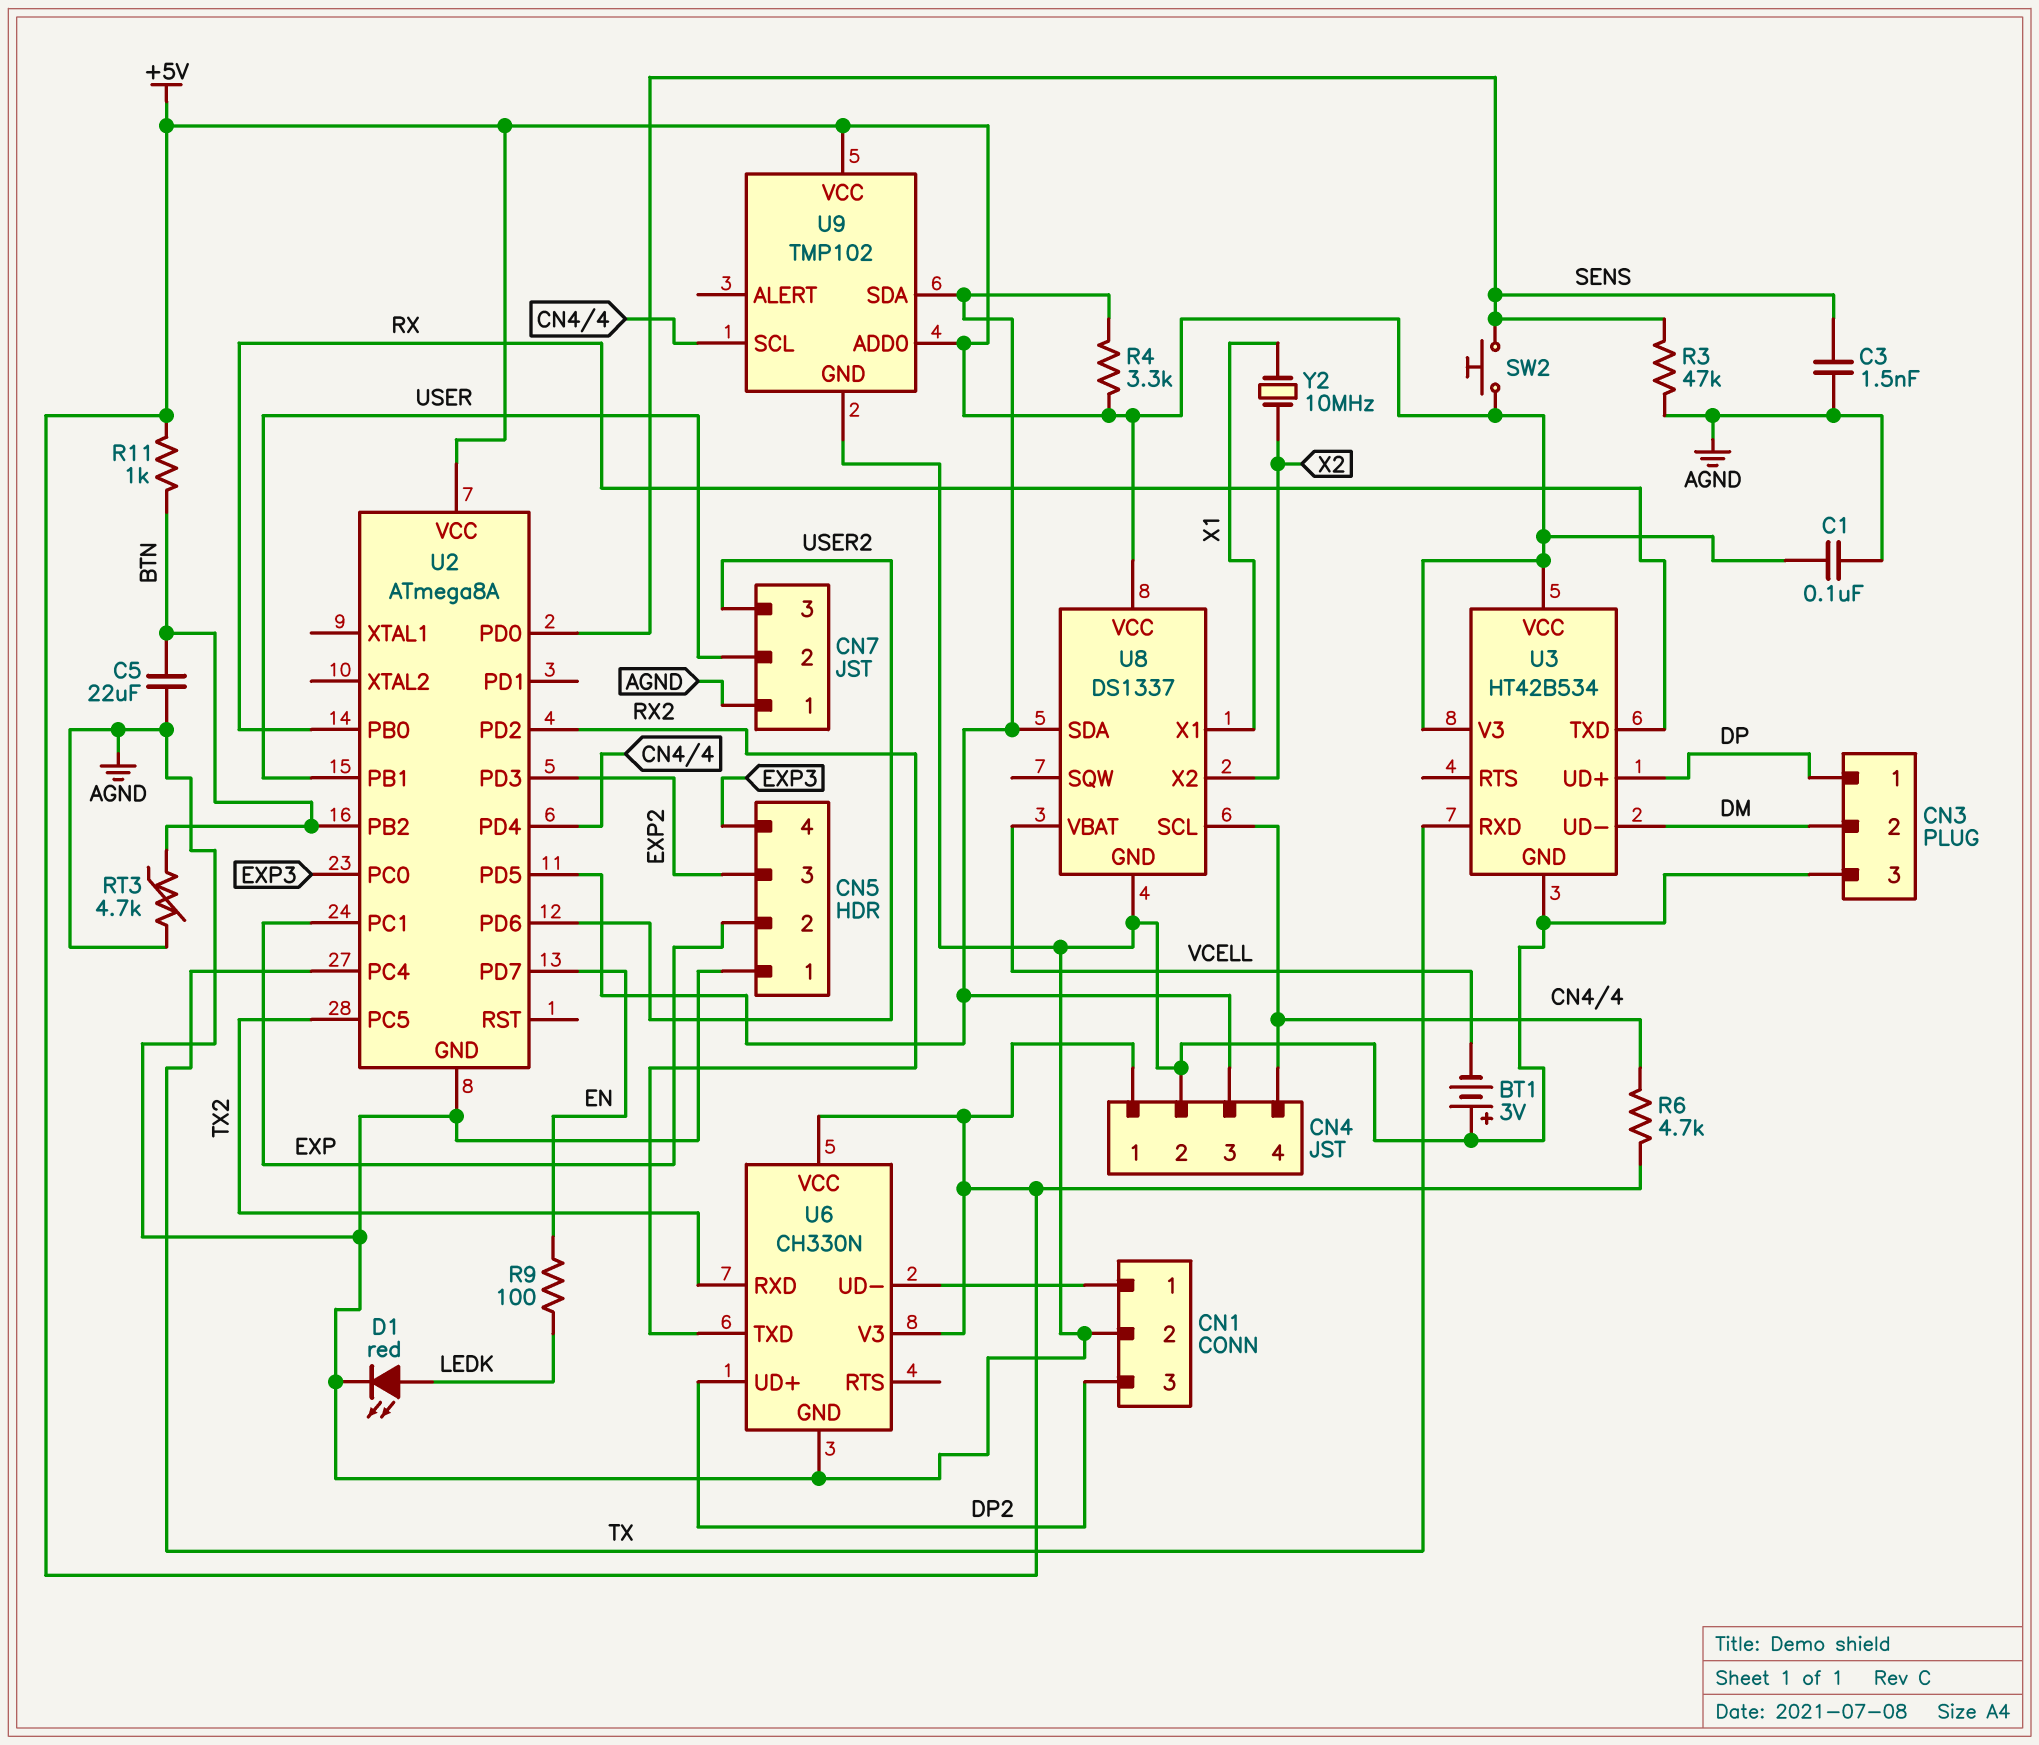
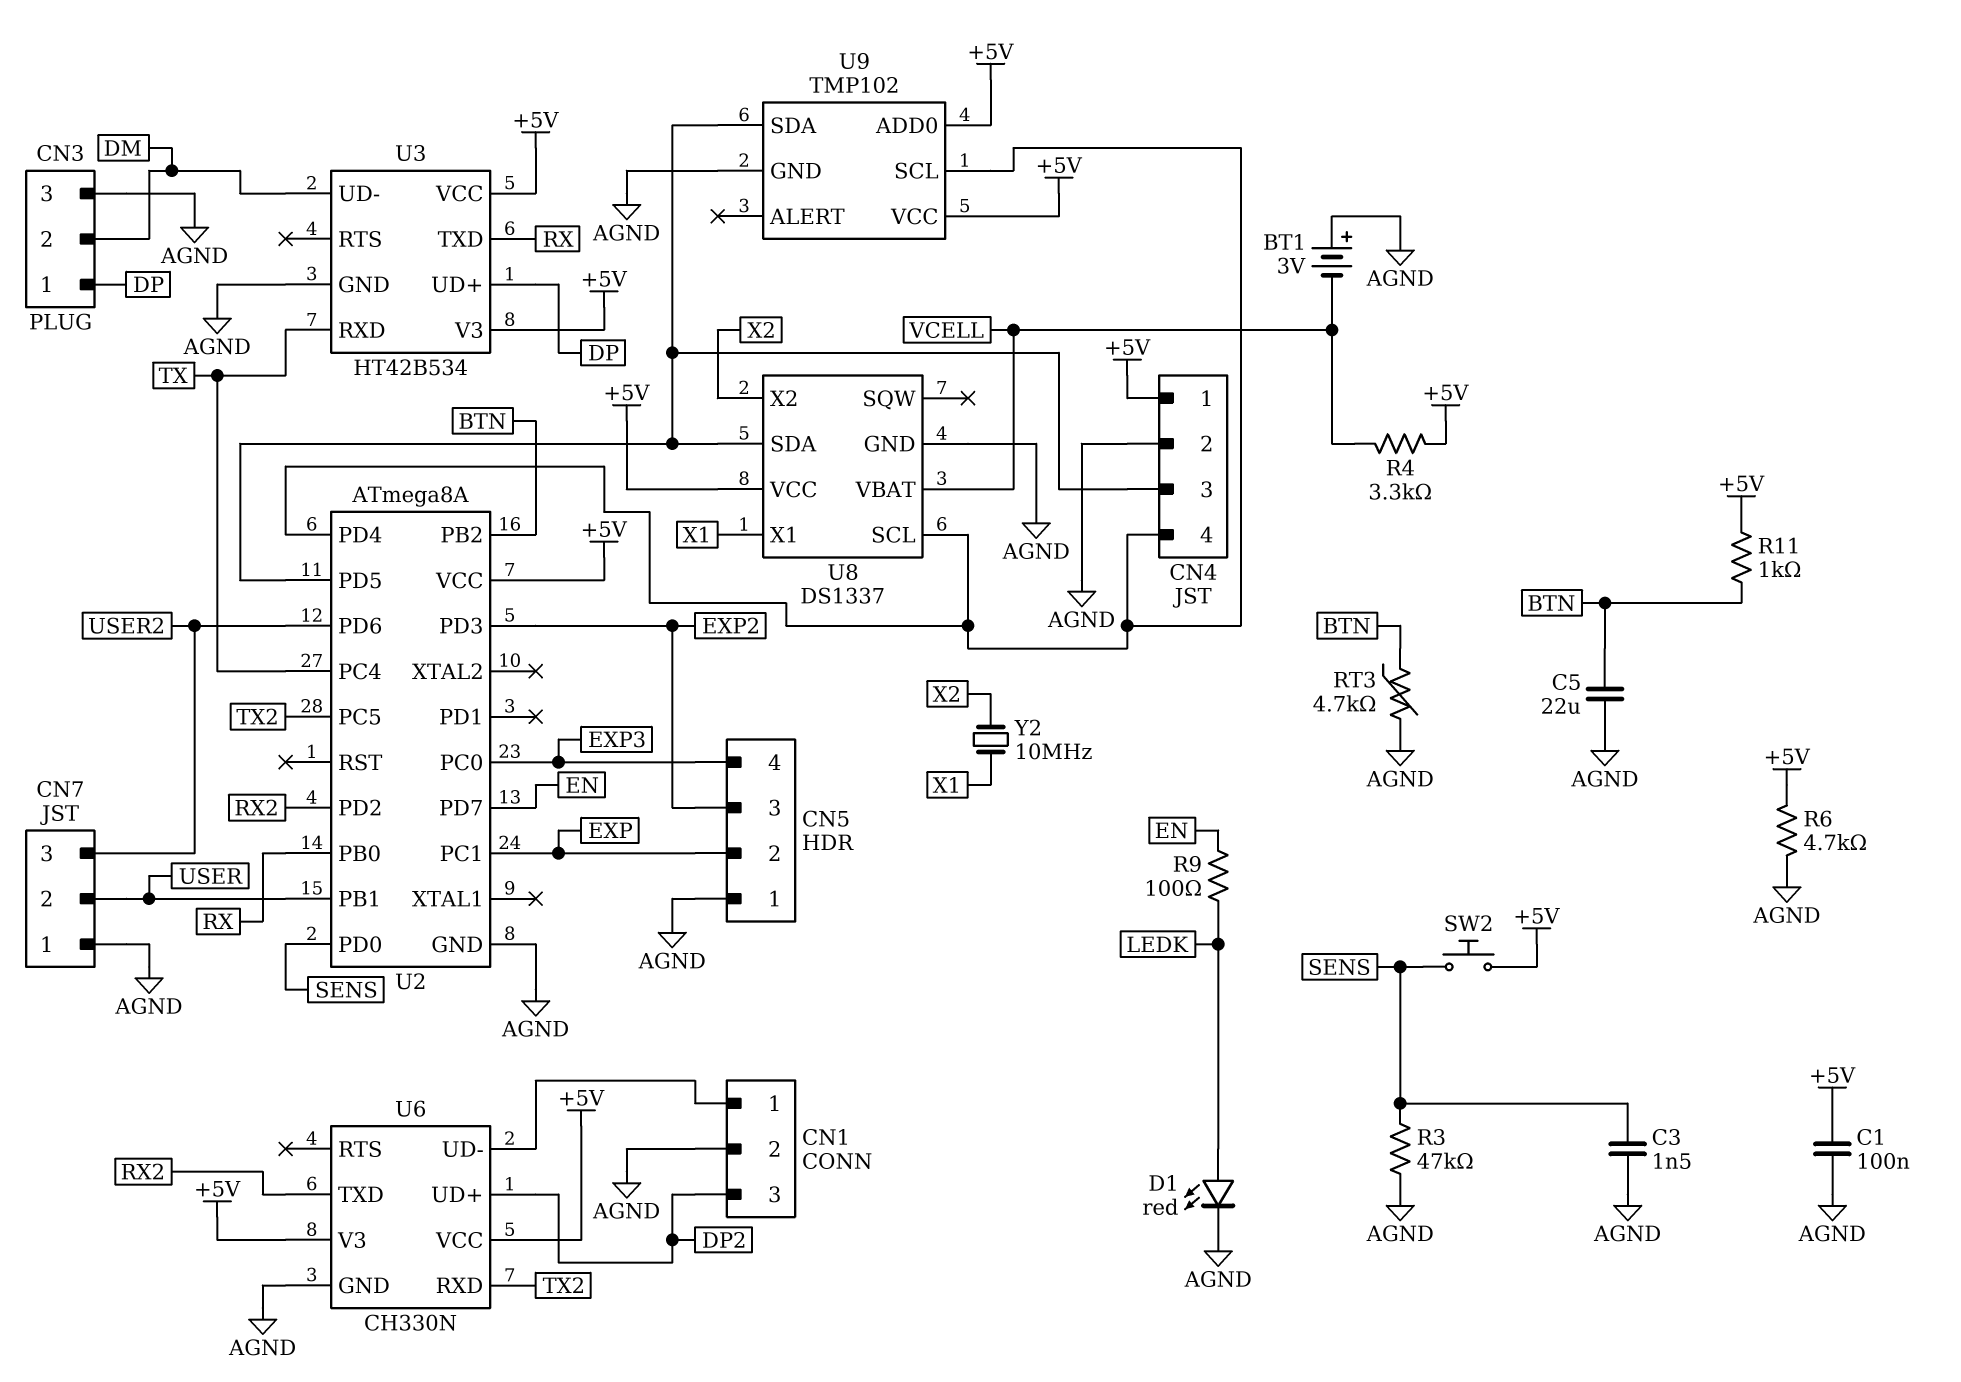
R4: 3.3k (+5V, CN4/3) -> 3.3k (+5V, VCELL)
R6: 4.7k (+5V, CN4/4) -> 4.7k (+5V, AGND)

